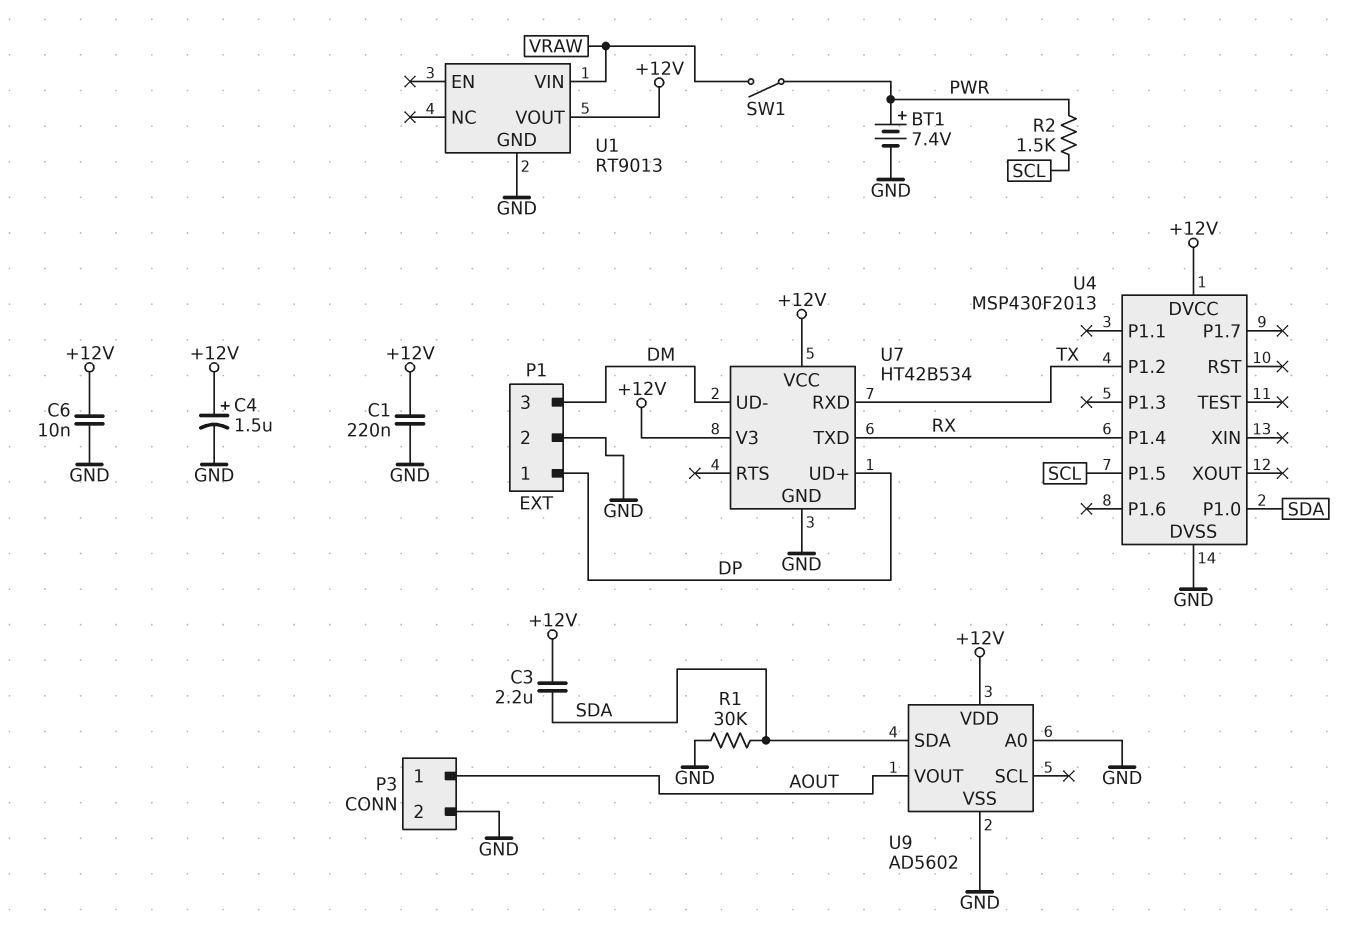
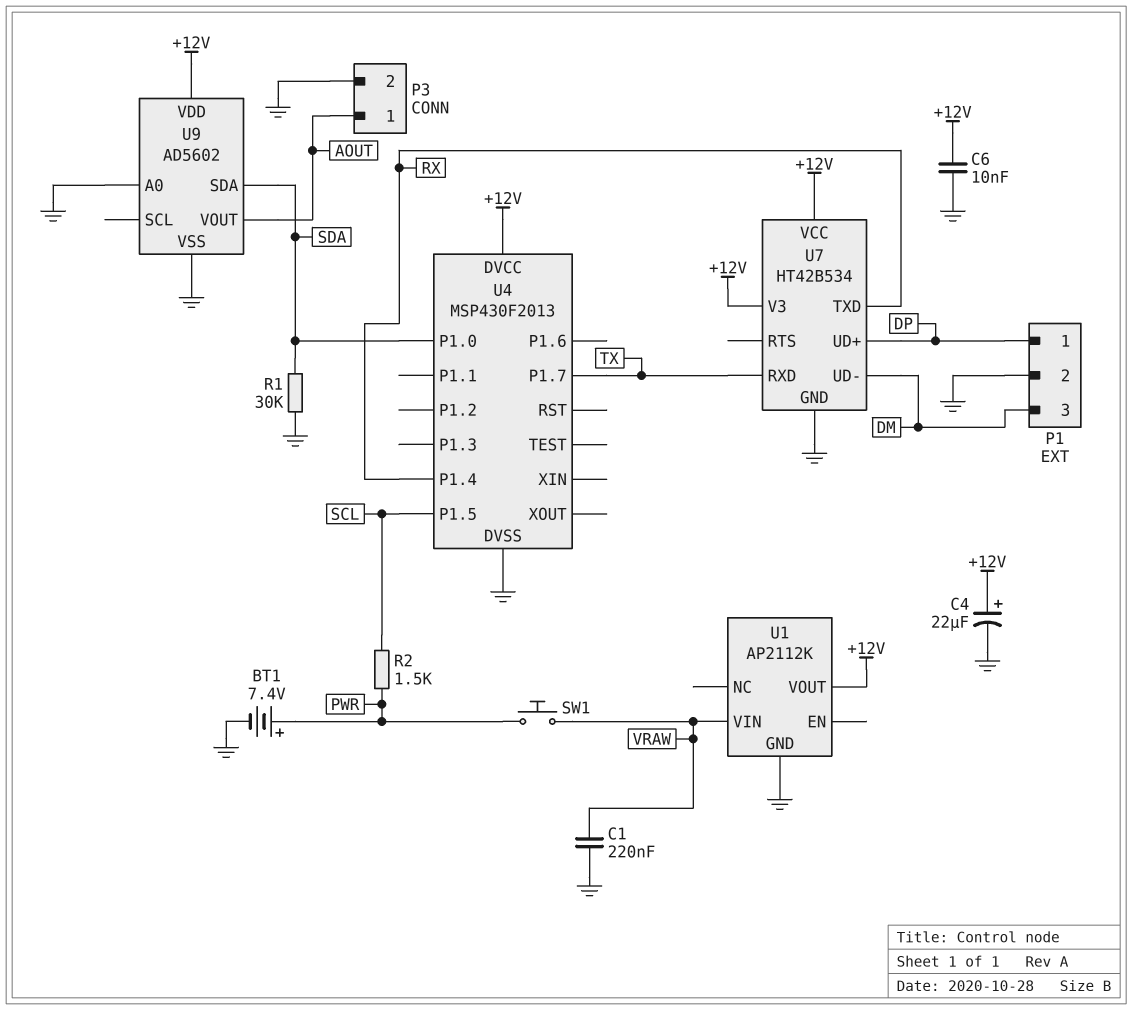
C1: 220nF (+12V, GND) -> 220nF (GND, VRAW)
C3: 2.2uF (+12V, SDA) -> none
C4: 1.5uF (plus +12V, minus GND) -> 22uF (plus +12V, minus GND)
SW1: switch (PWR, VRAW) -> button (PWR, VRAW)
U1: RT9013 -> AP2112K
U4 pin P1.2: TX -> none
U4 pin P1.7: none -> TX

